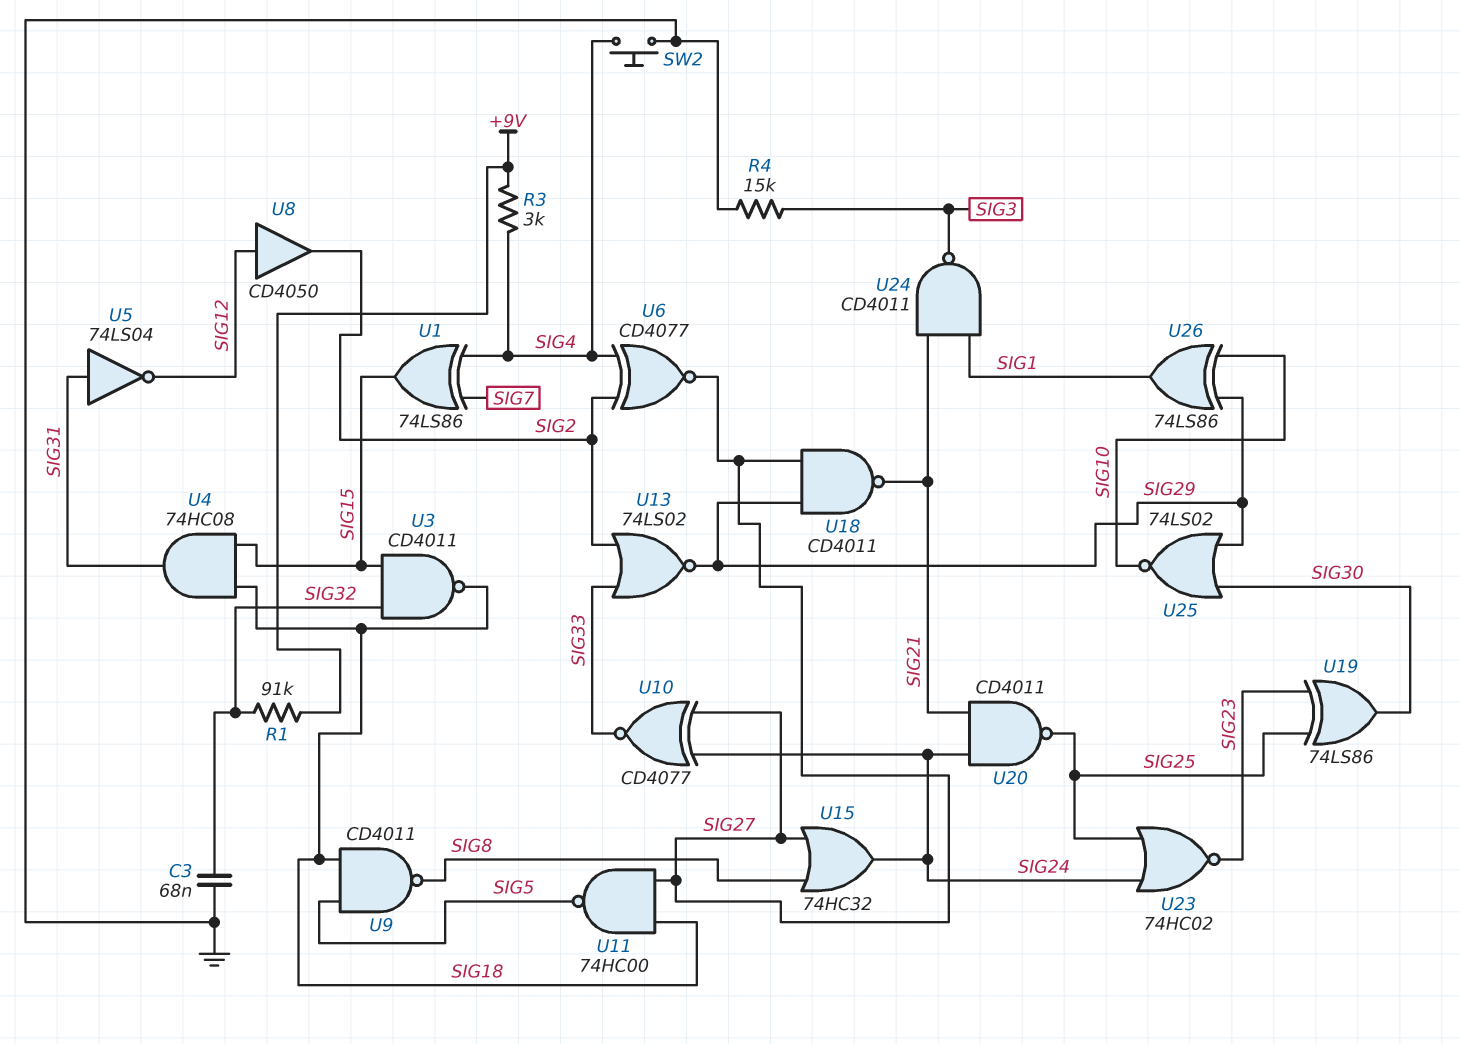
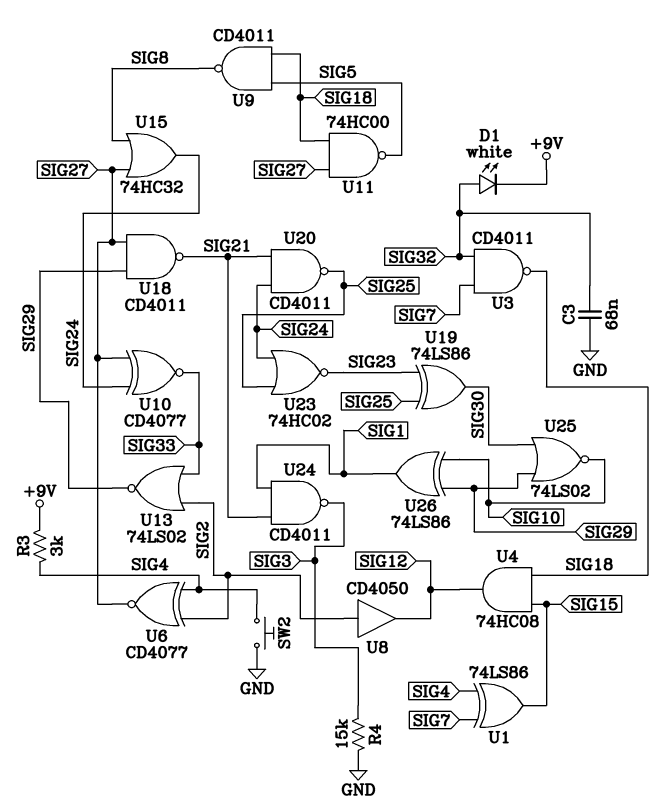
D1: none -> LED white (A SIG32, K +9V)
R1: 91k (+9V, SIG32) -> none
U3: NAND CD4011 (in SIG15, in SIG32, out SIG18) -> NAND CD4011 (in SIG7, in SIG32, out SIG18)
U4: AND 74HC08 (in SIG15, in SIG18, out SIG31) -> AND 74HC08 (in SIG15, in SIG18, out SIG12)
U5: NOT 74LS04 (in SIG31, out SIG12) -> none
U8: buffer CD4050 (in SIG12, out SIG2) -> buffer CD4050 (in SIG2, out SIG12)

